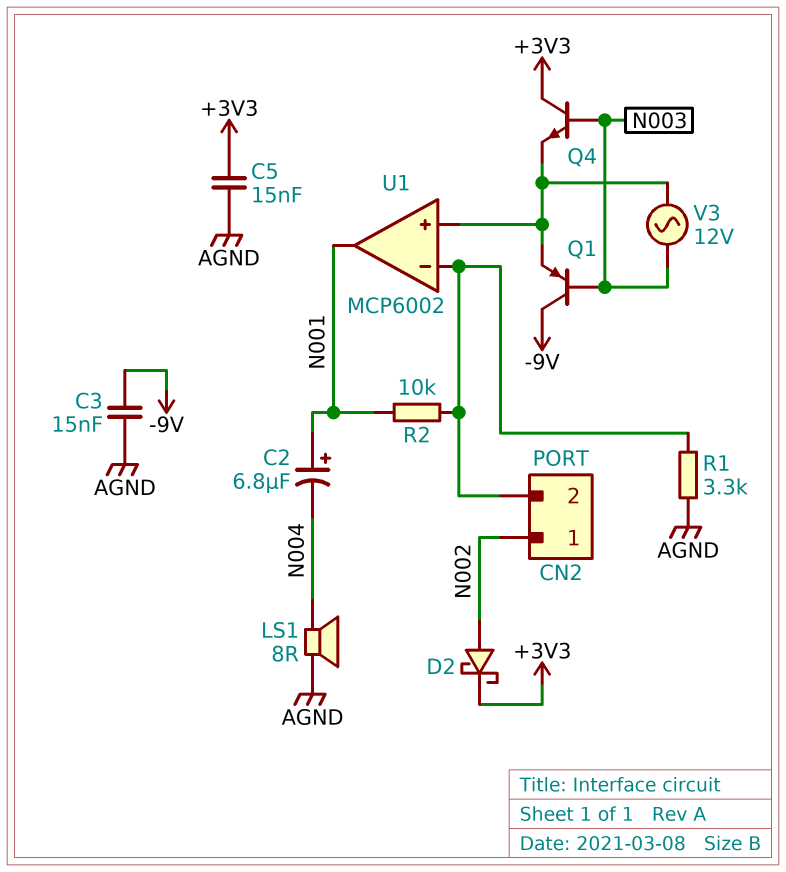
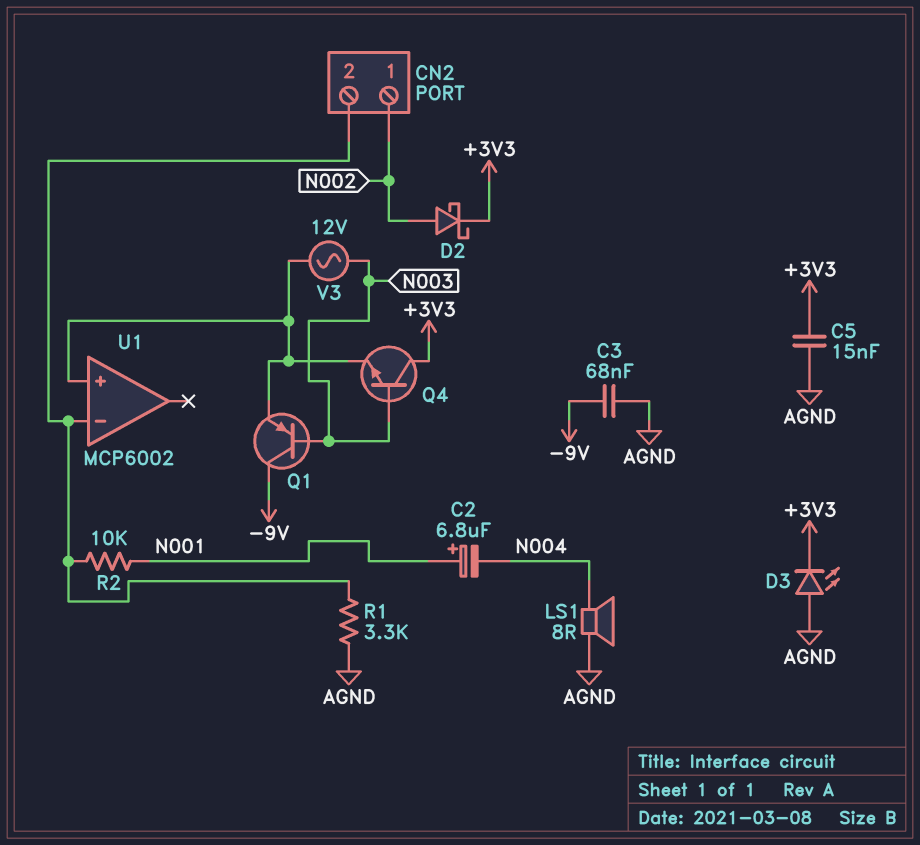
C3: 15nF (-9V, AGND) -> 68nF (-9V, AGND)
D3: none -> LED (A AGND, K +3V3)
U1 pin out: N001 -> none

